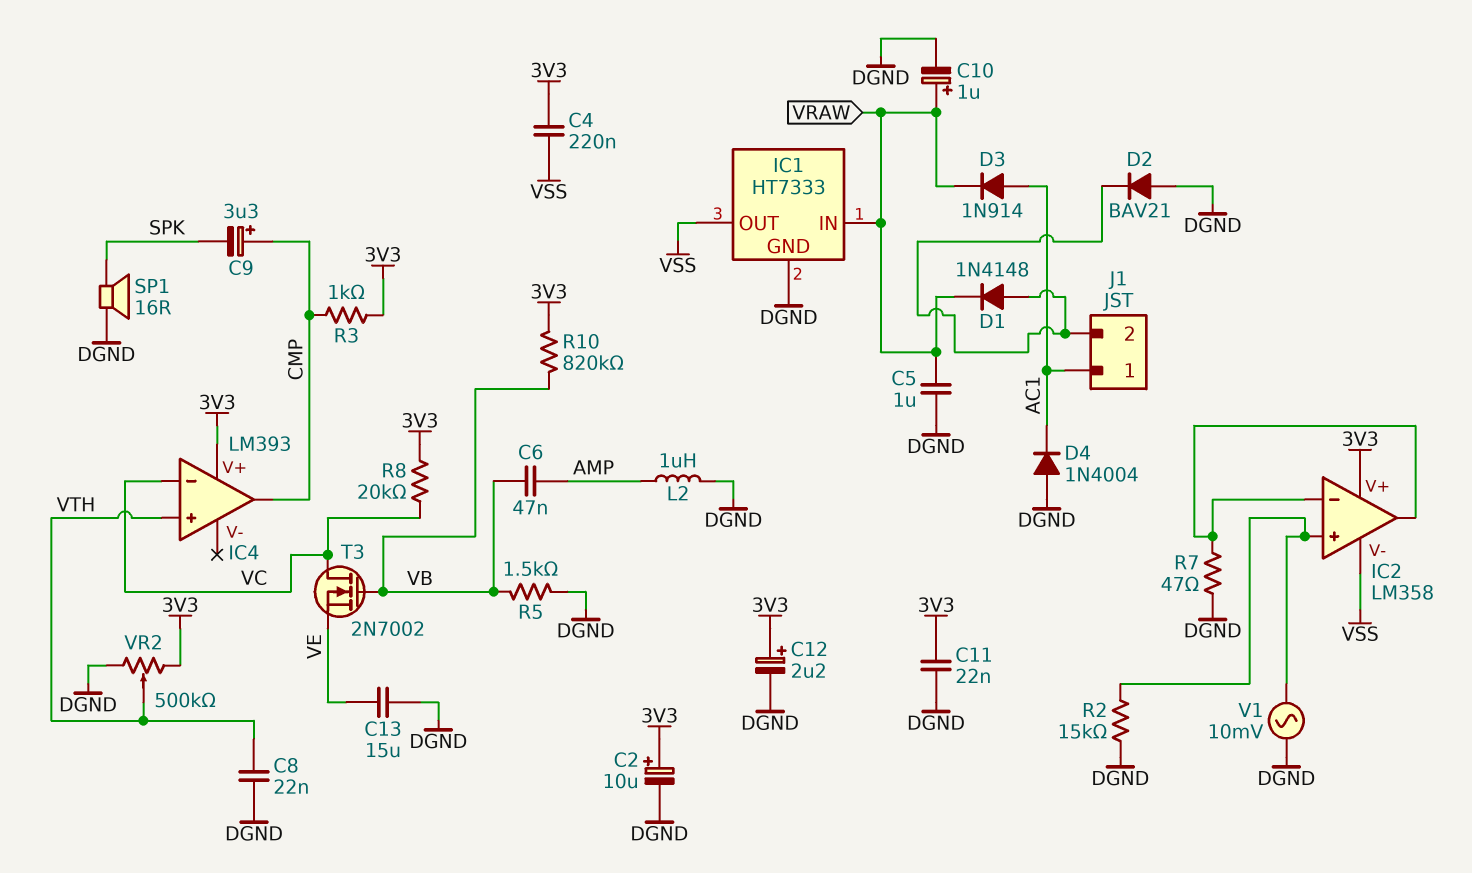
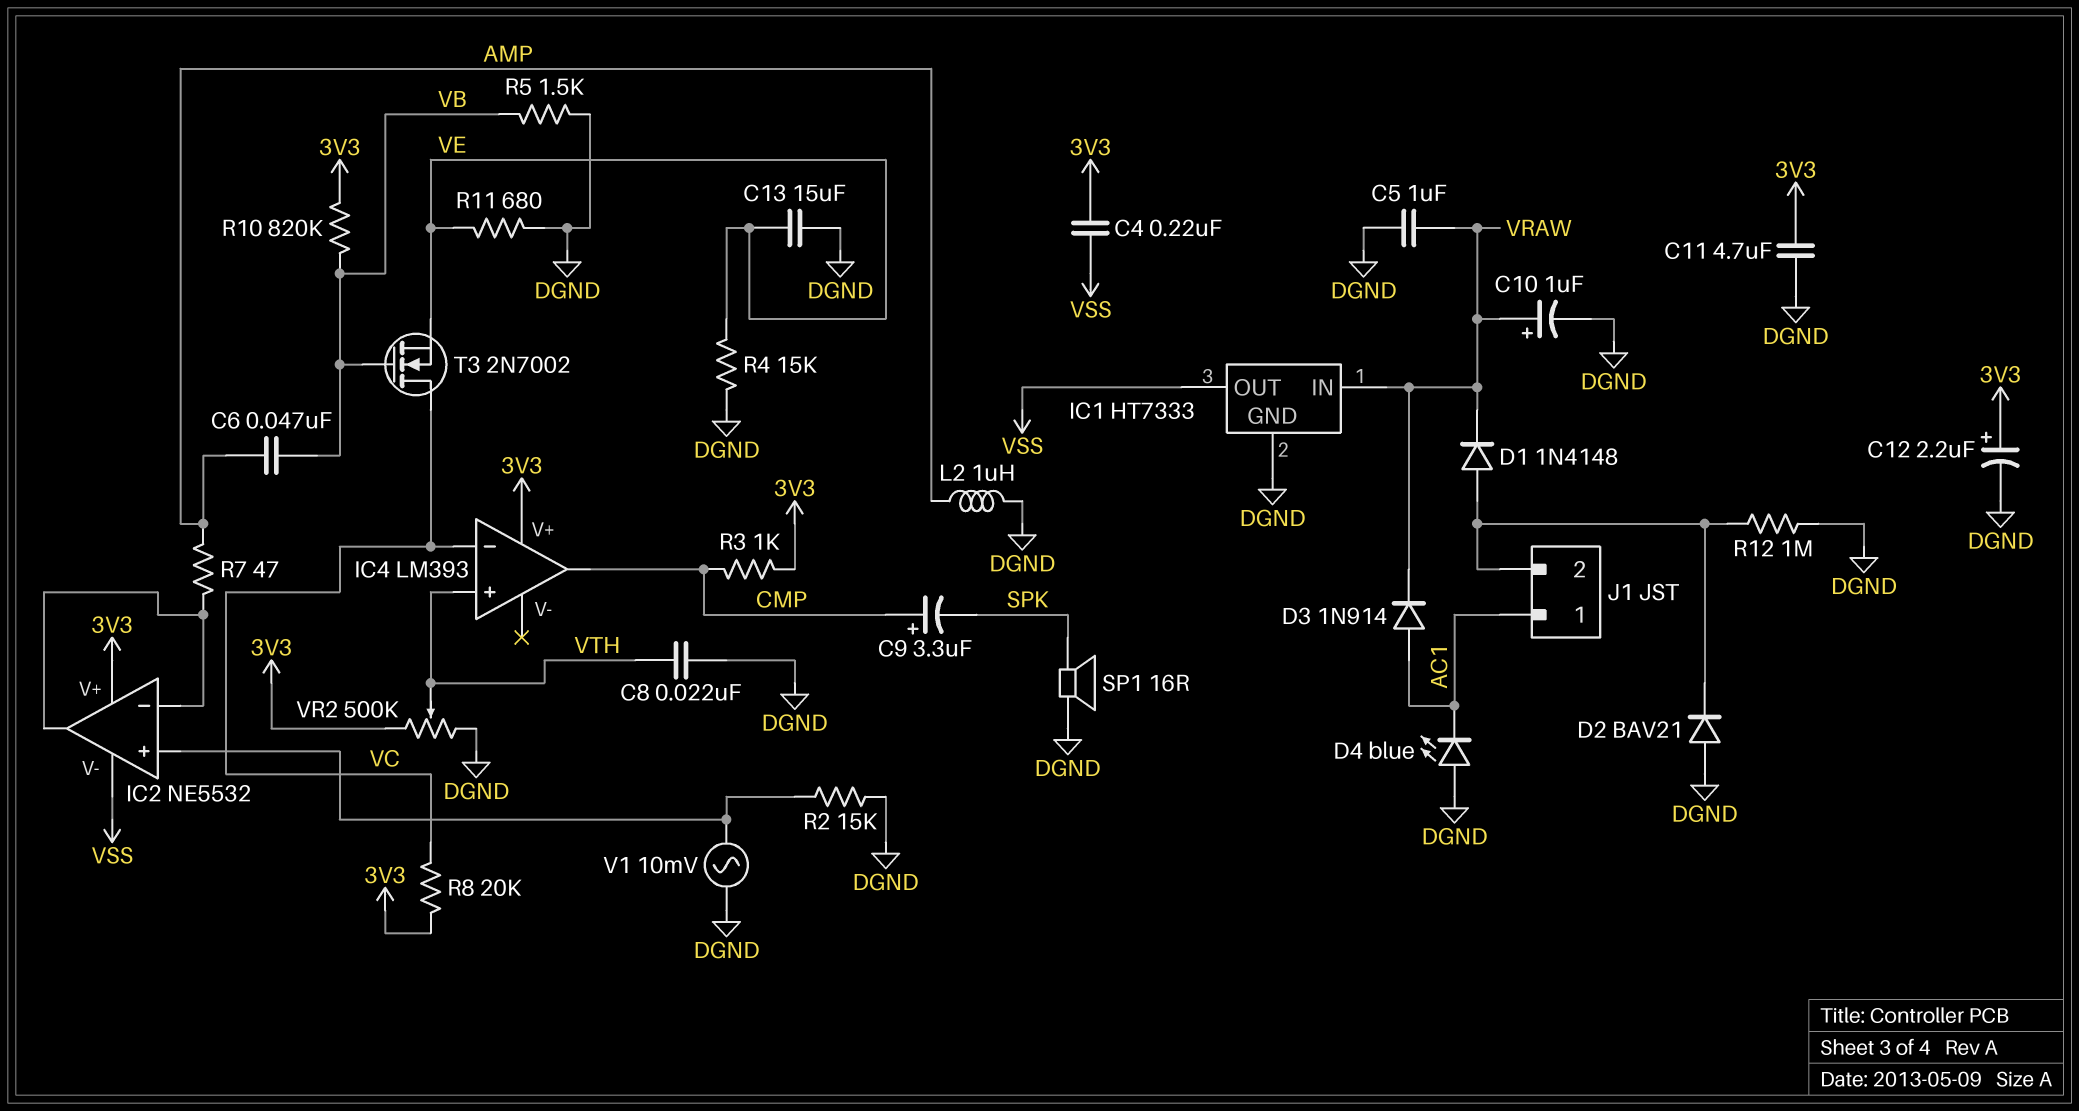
C2: 10uF (plus 3V3, minus DGND) -> none
C11: 22nF (3V3, DGND) -> 4.7uF (3V3, DGND)
D4: diode 1N4004 (A DGND, K AC1) -> LED blue (A DGND, K AC1)
IC2: LM358 -> NE5532
R4: none -> 15k (DGND, VE)
R7: 47 (DGND, IC2/in-) -> 47 (AMP, IC2/in-)
R11: none -> 680 (DGND, VE)
R12: none -> 1M (DGND, J1/2)

